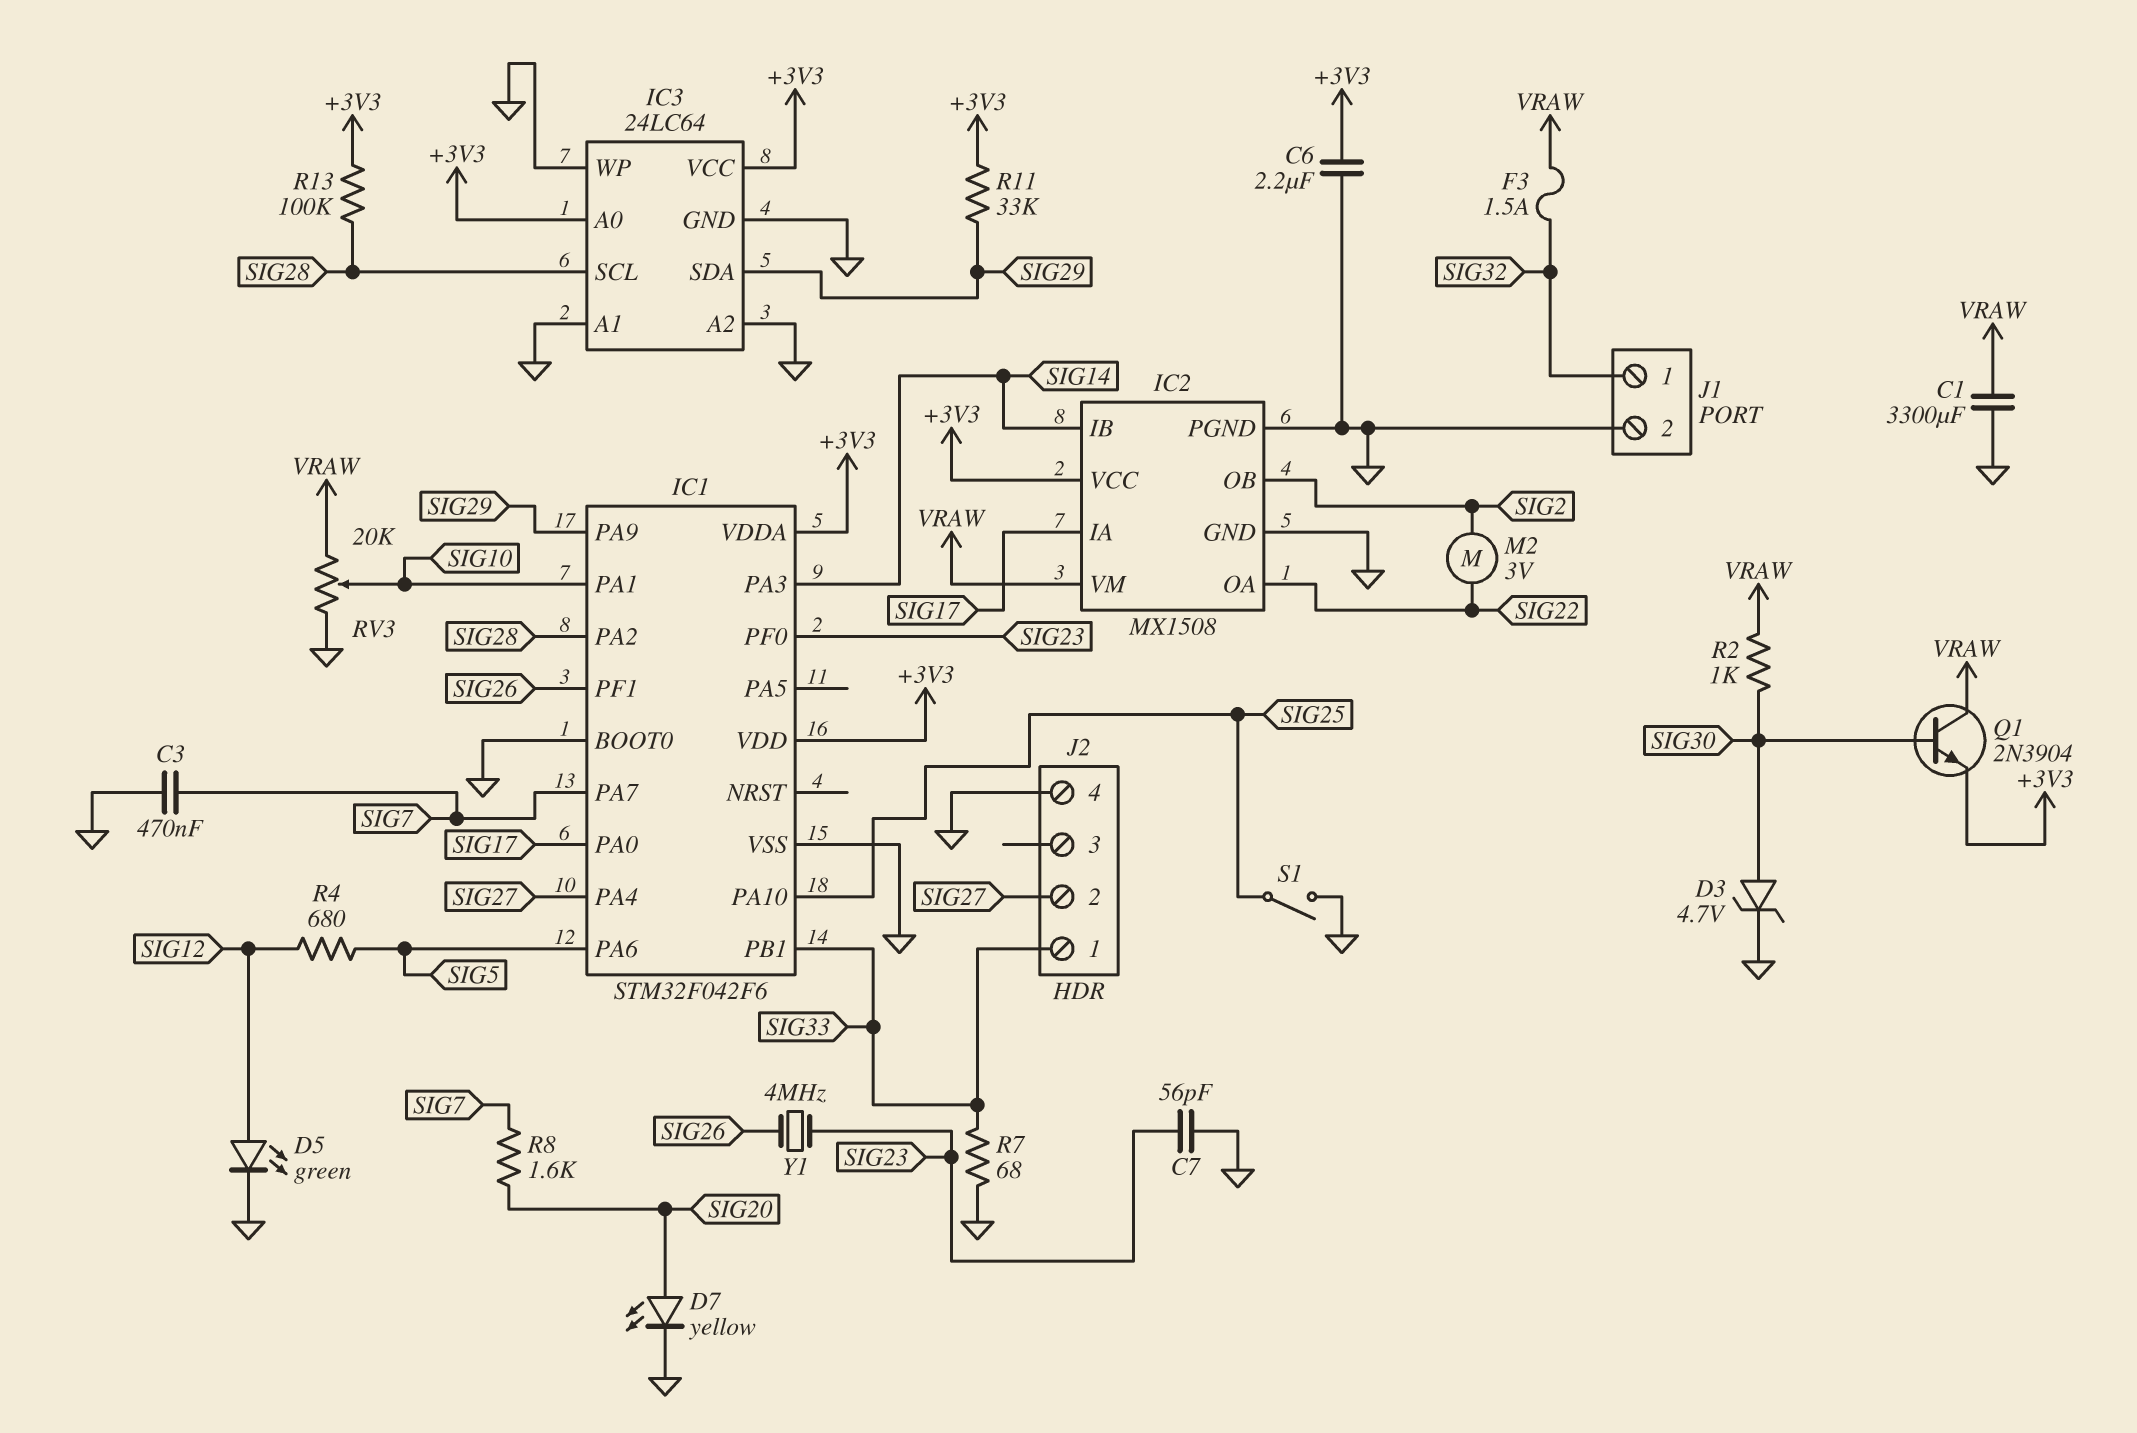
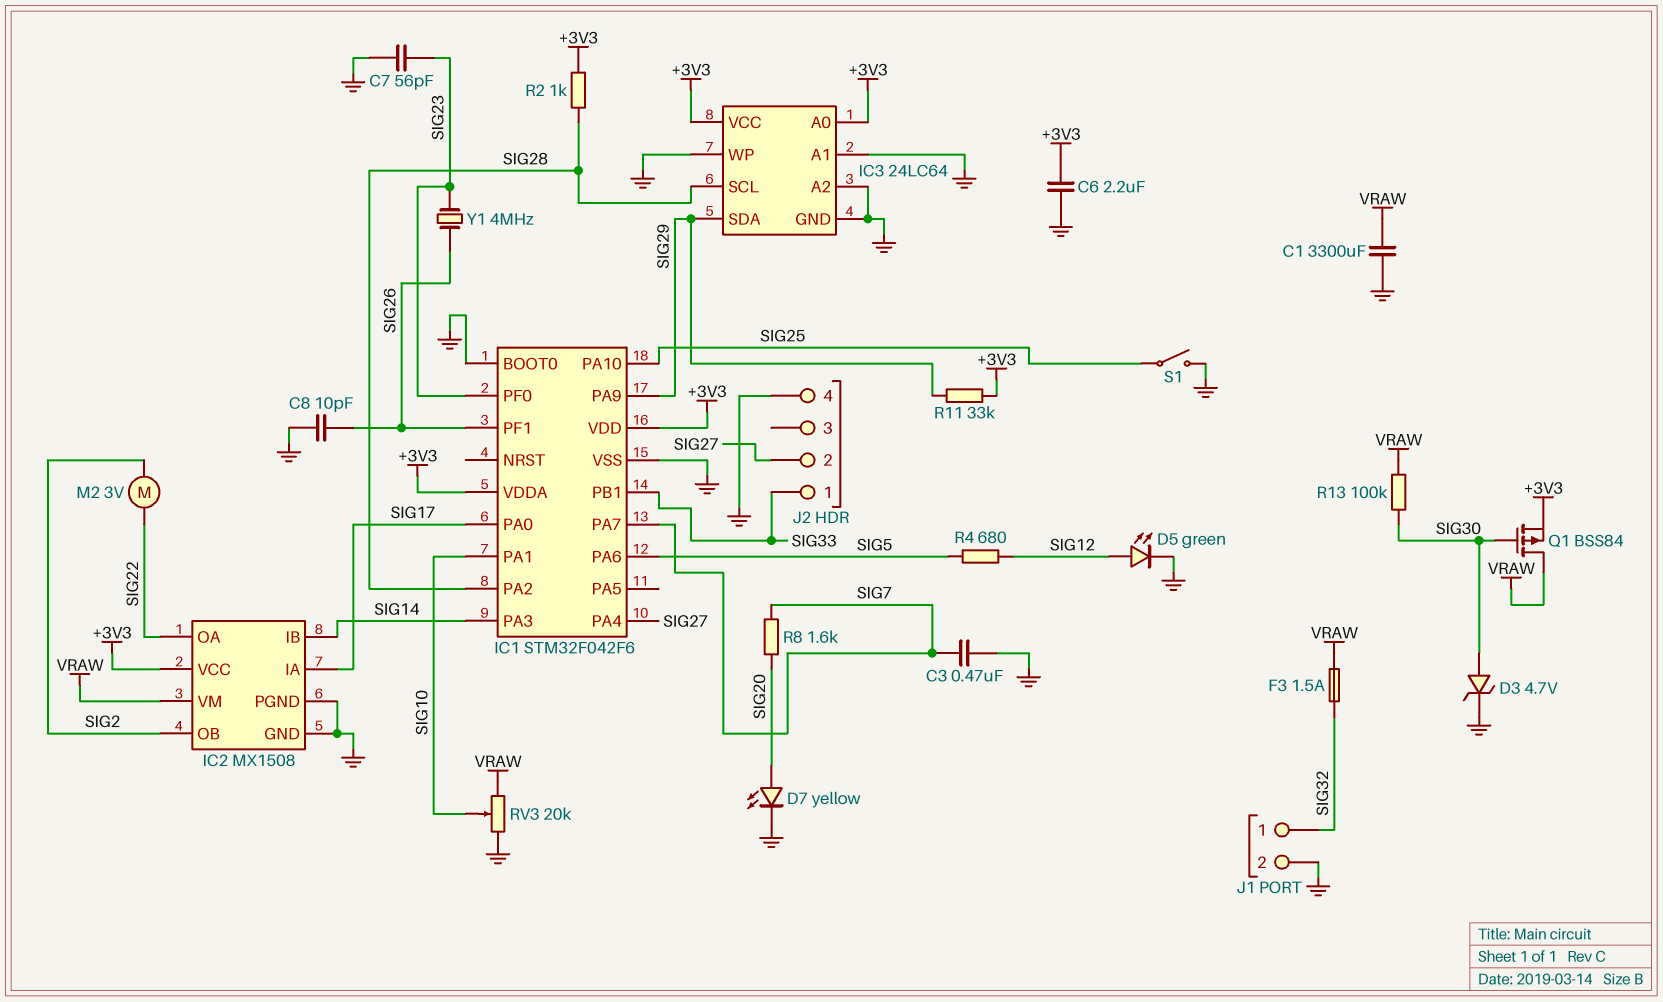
C8: none -> 10pF (GND, SIG26)
Q1: NPN 2N3904 (B SIG30, C VRAW, E +3V3) -> PMOS BSS84 (G SIG30, D VRAW, S +3V3)
R2: 1k (SIG30, VRAW) -> 1k (+3V3, SIG28)
R7: 68 (GND, SIG33) -> none
R13: 100k (+3V3, SIG28) -> 100k (SIG30, VRAW)

